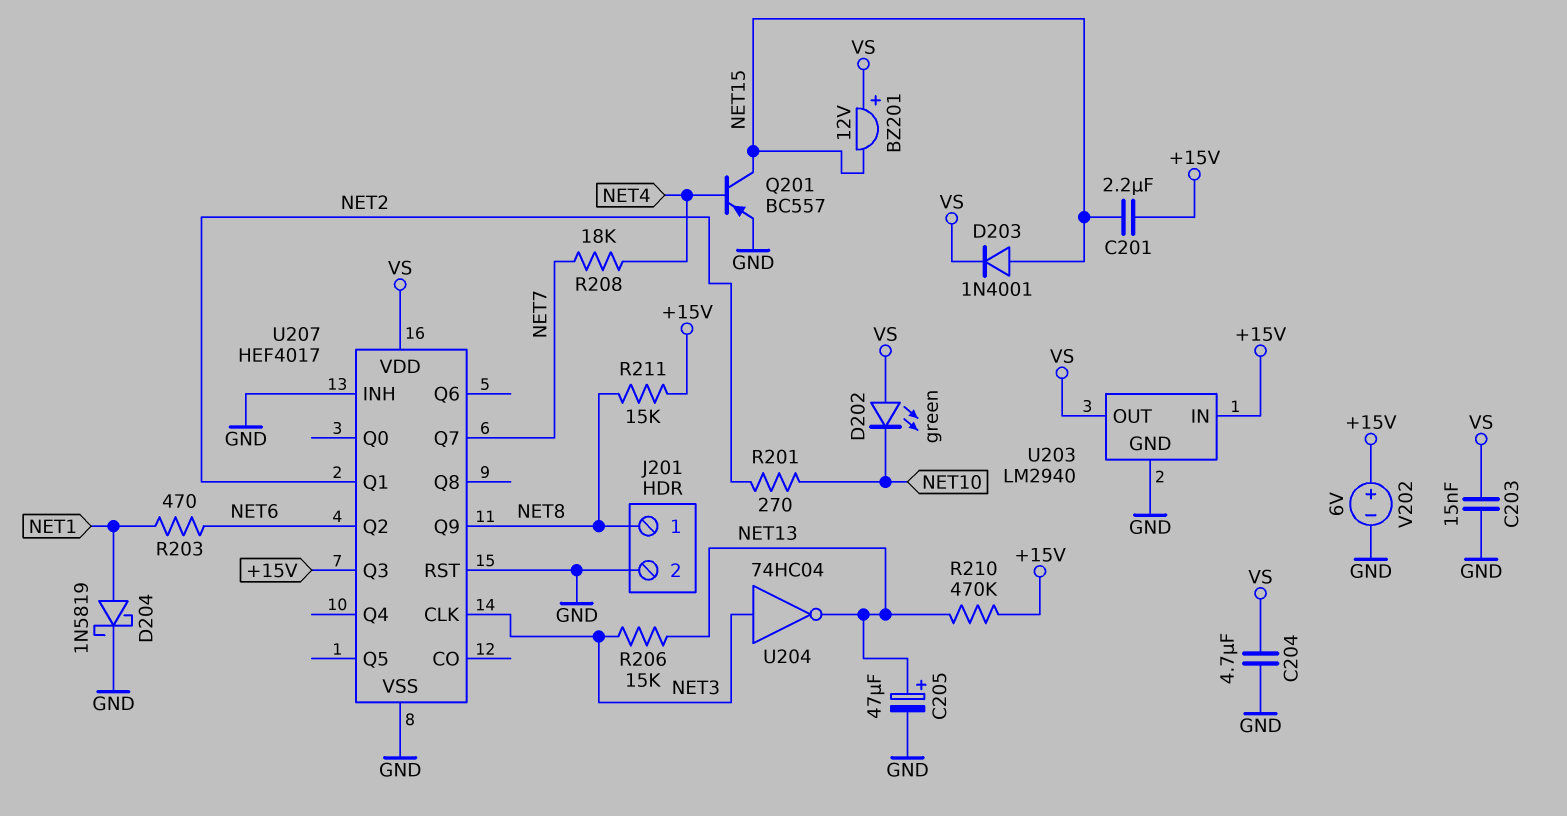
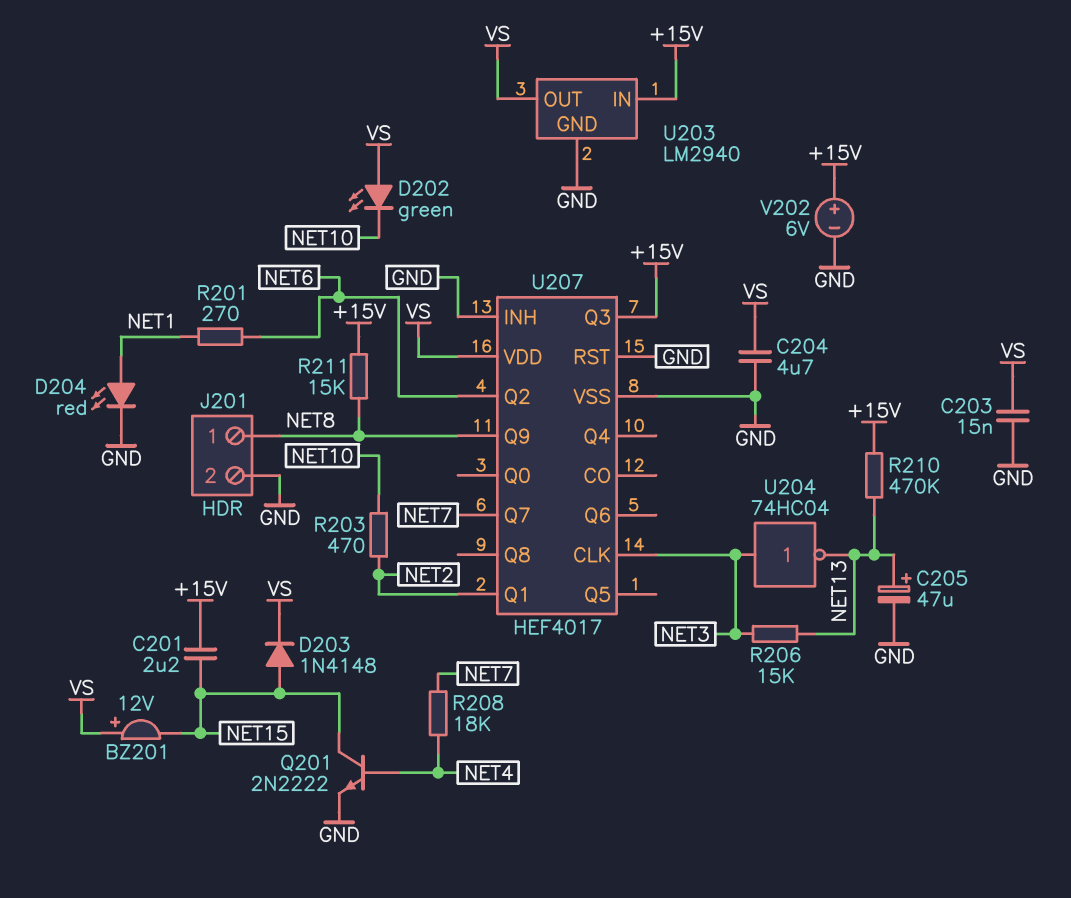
D203: diode 1N4001 (A NET15, K VS) -> diode 1N4148 (A NET15, K VS)
D204: schottky 1N5819 (A NET1, K GND) -> LED red (A NET1, K GND)
Q201: PNP BC557 (B NET4, C NET15, E GND) -> NPN 2N2222 (B NET4, C NET15, E GND)
R201: 270 (NET2, NET10) -> 270 (NET1, NET6)
R203: 470 (NET1, NET6) -> 470 (NET2, NET10)

